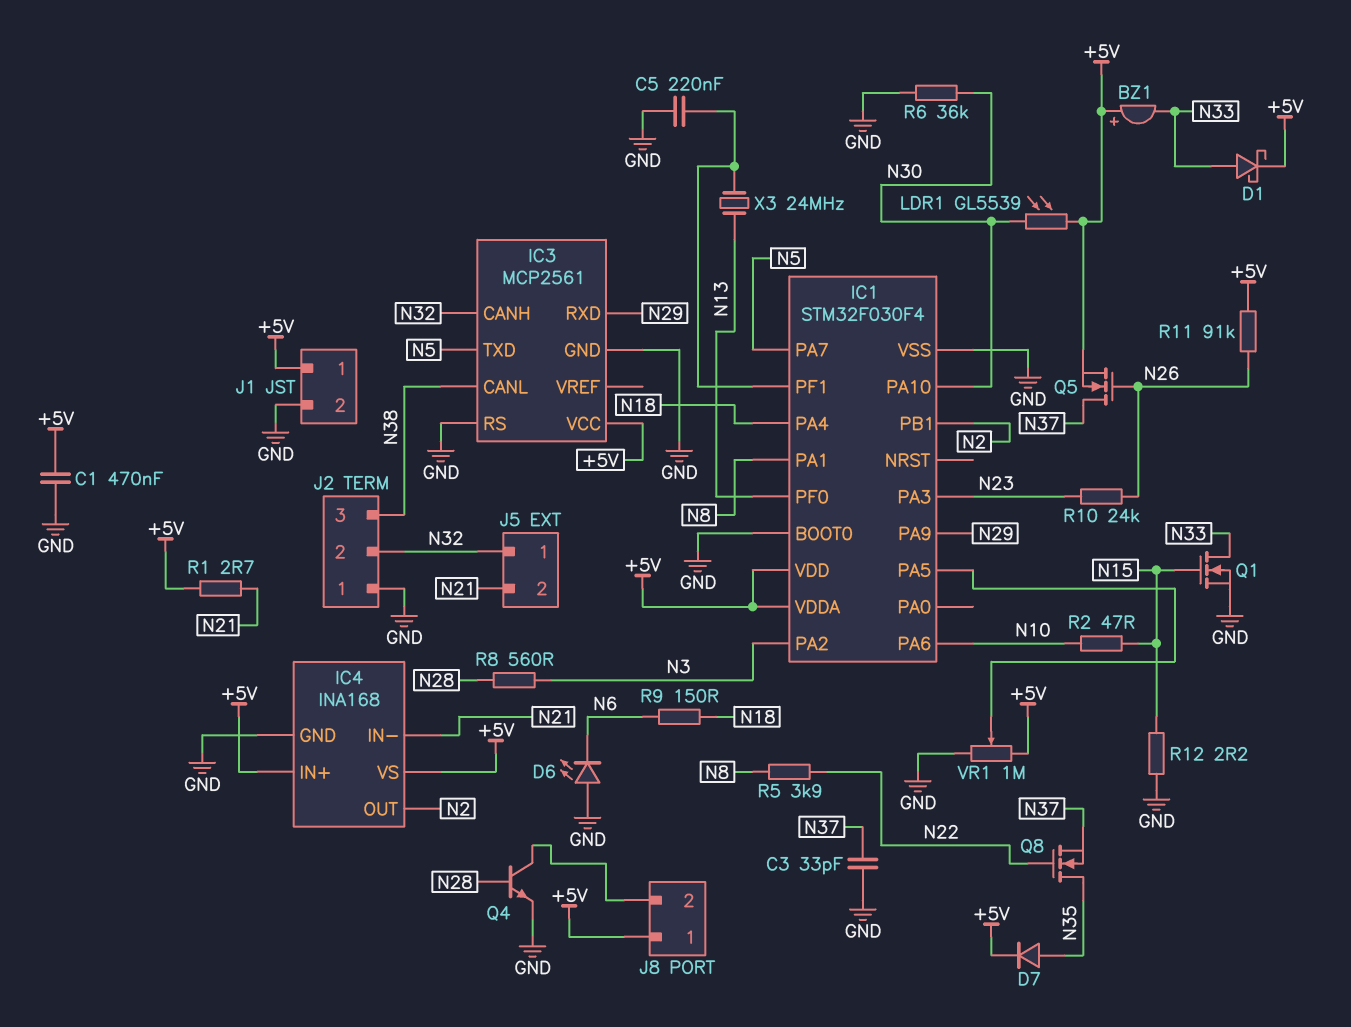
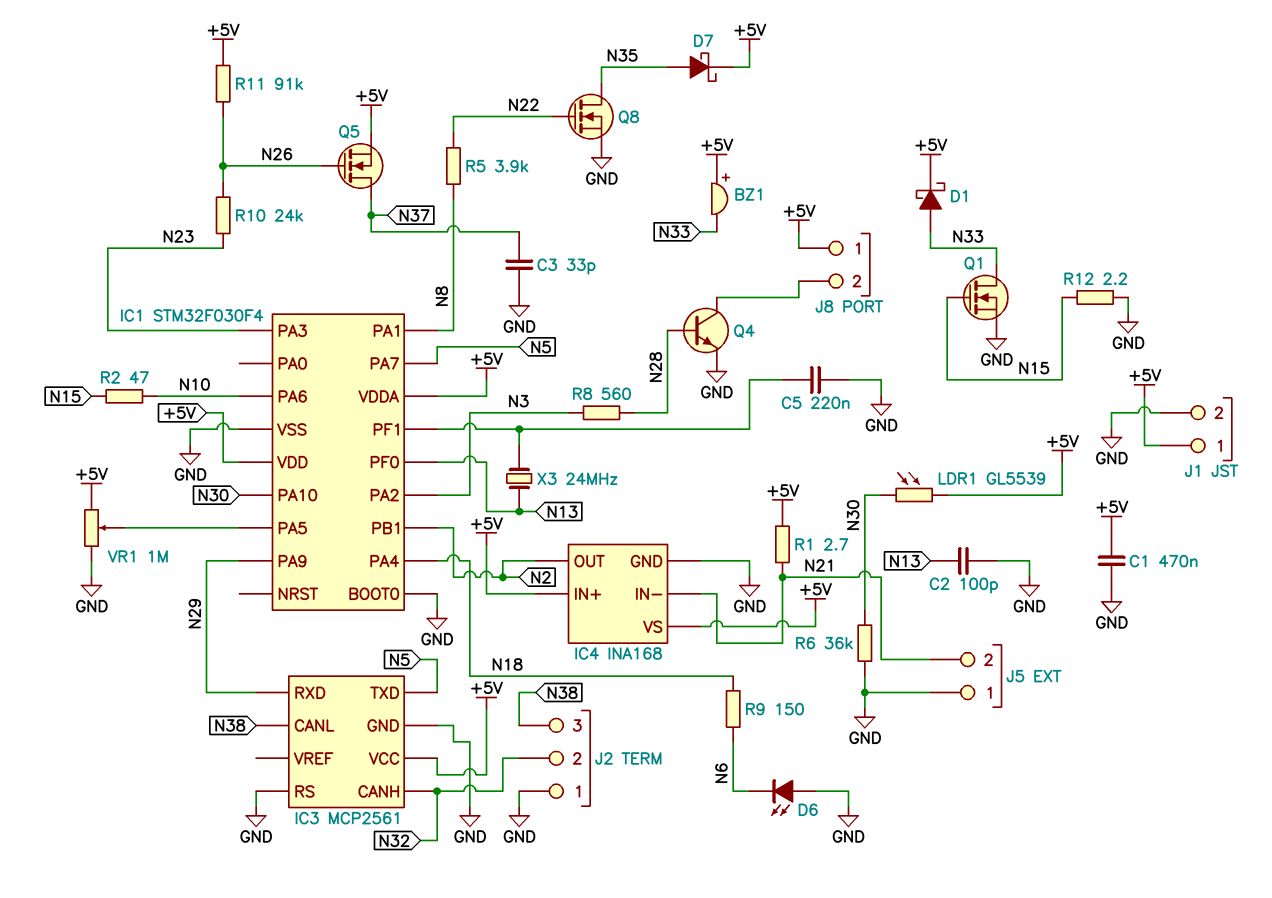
C2: none -> 100pF (GND, N13)
D7: diode (A N35, K +5V) -> schottky (A N35, K +5V)
J5 pin 1: N32 -> GND
Q8: NMOS (G N22, D N35, S N37) -> NMOS (G N22, D N35, S GND)

